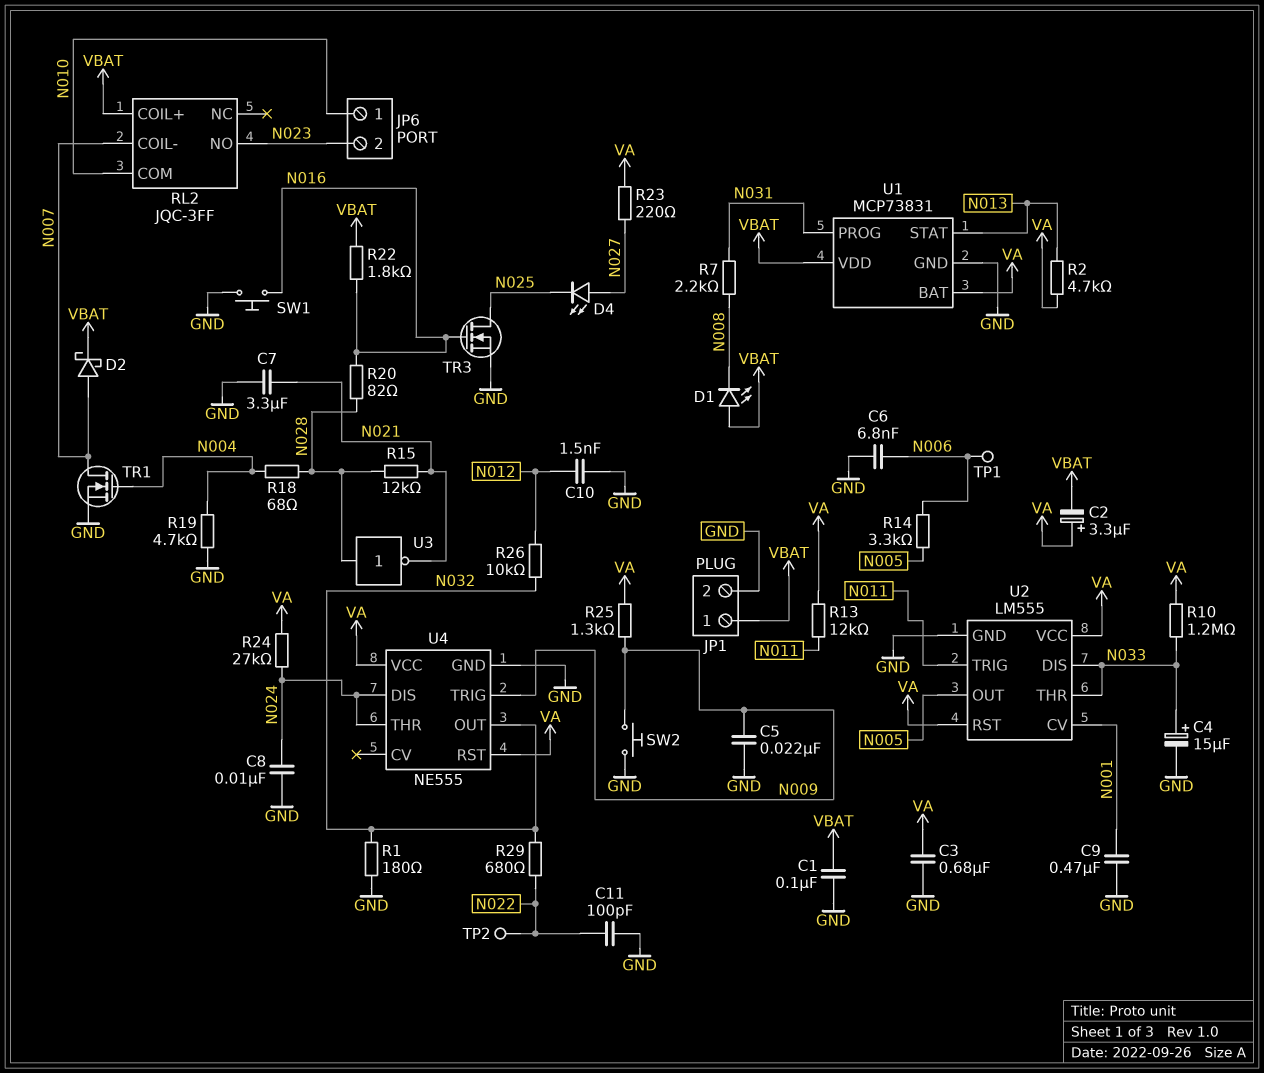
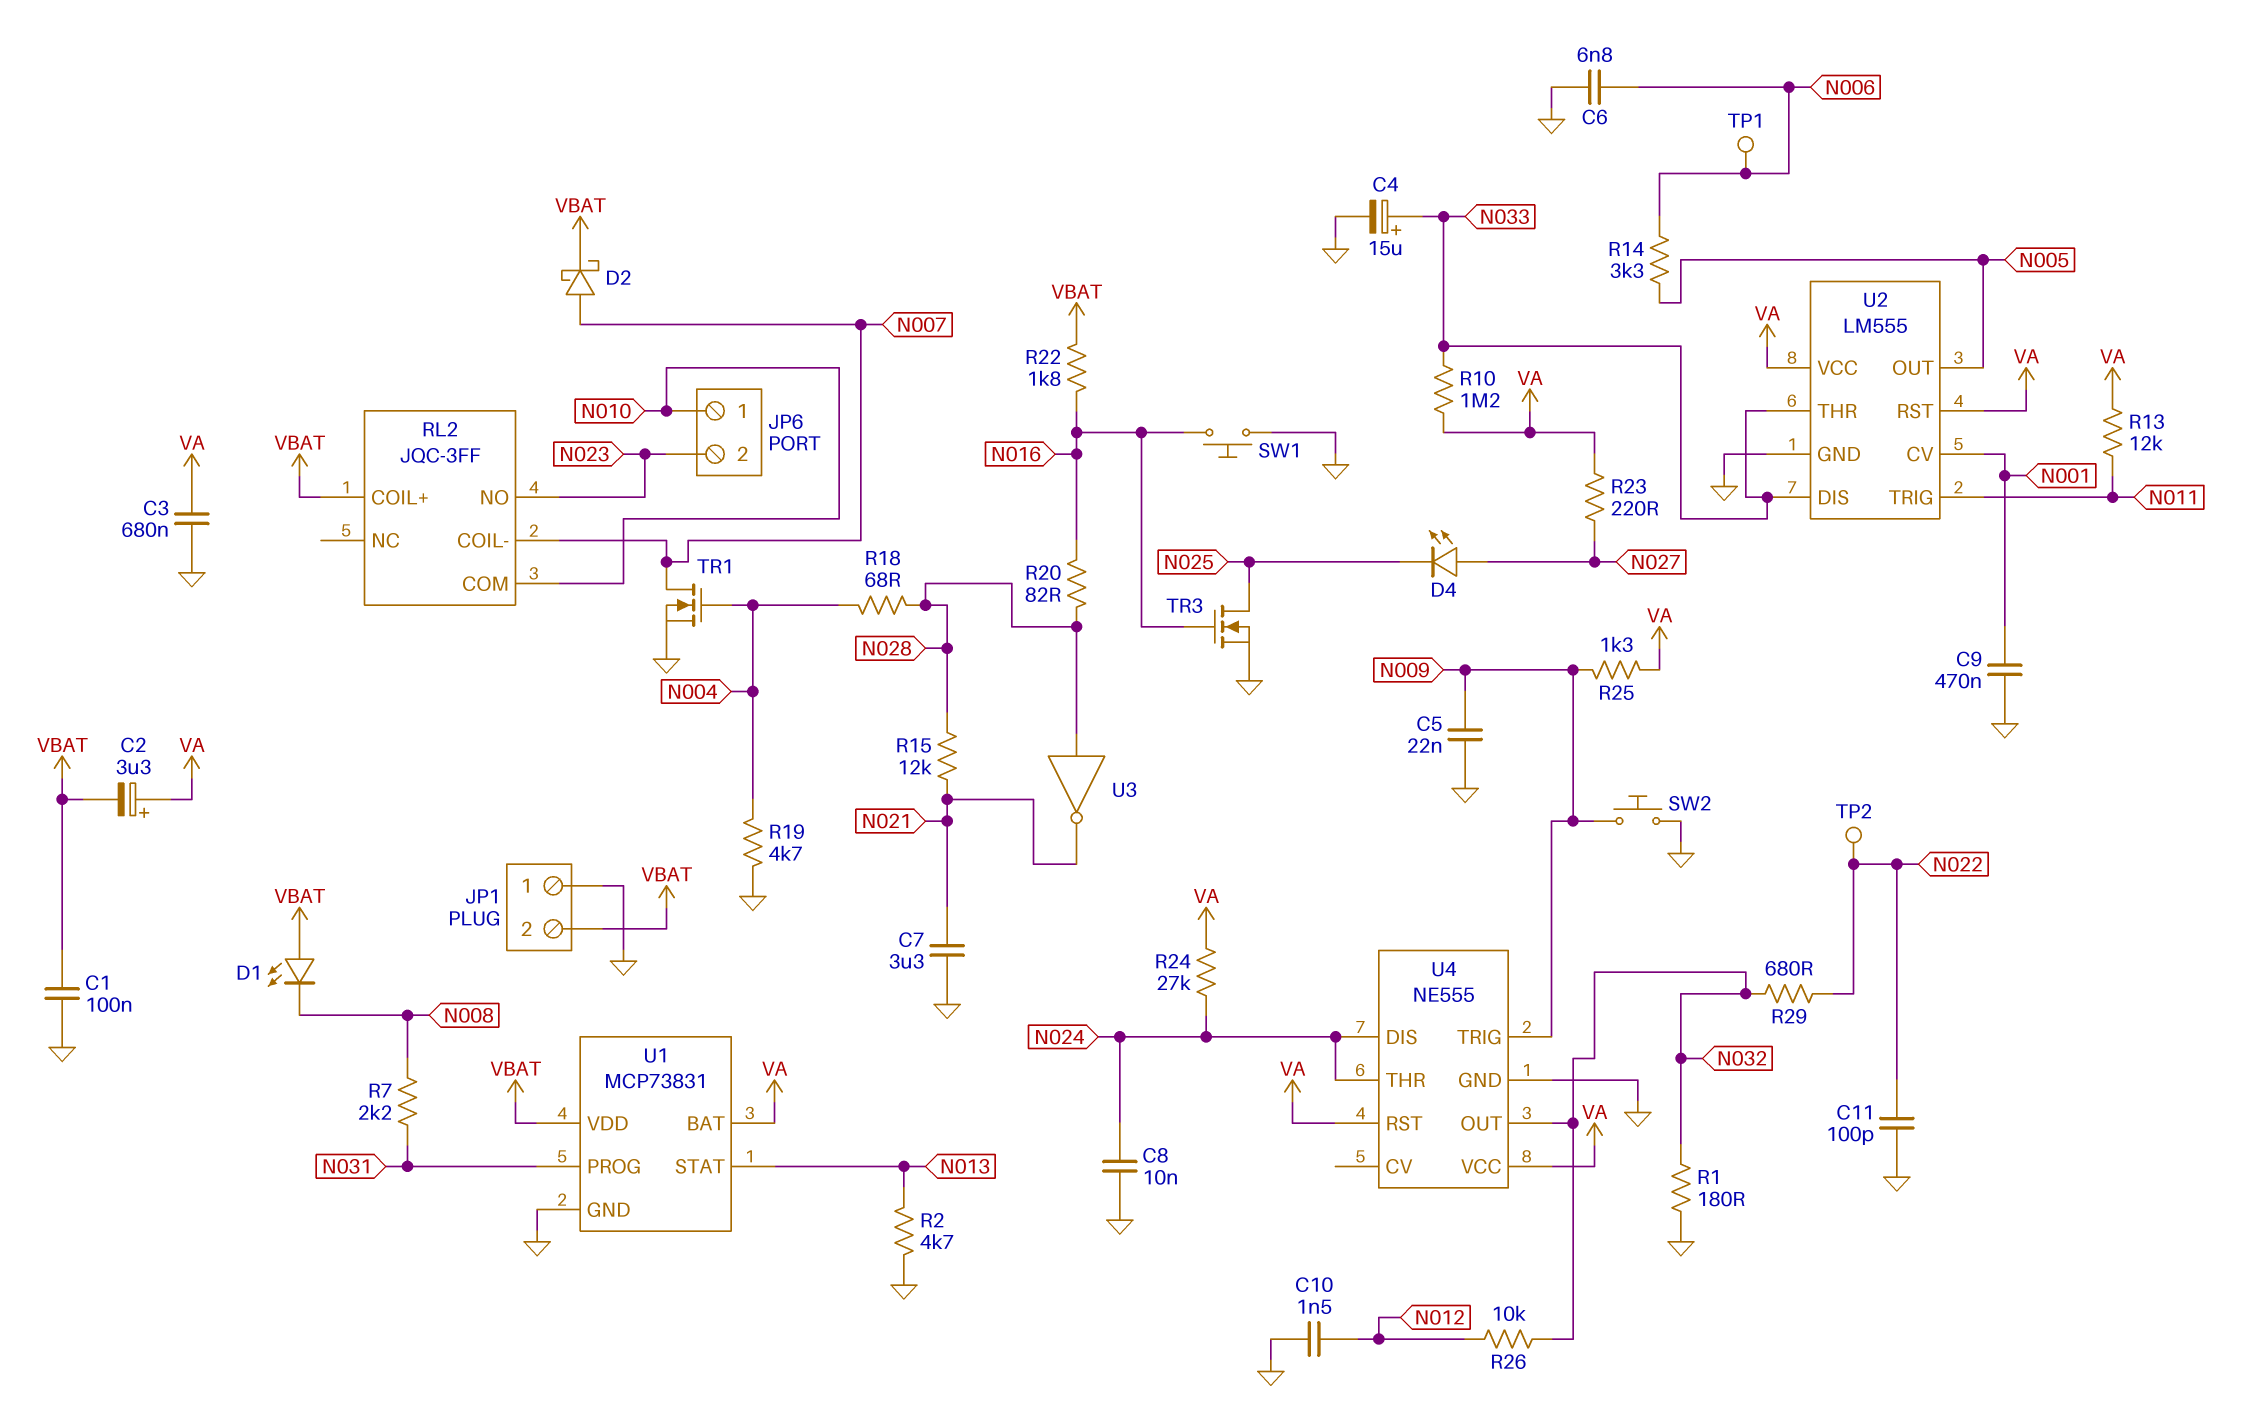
JP1 pin 1: VBAT -> GND
JP1 pin 2: GND -> VBAT
R2: 4.7k (N013, VA) -> 4.7k (GND, N013)

